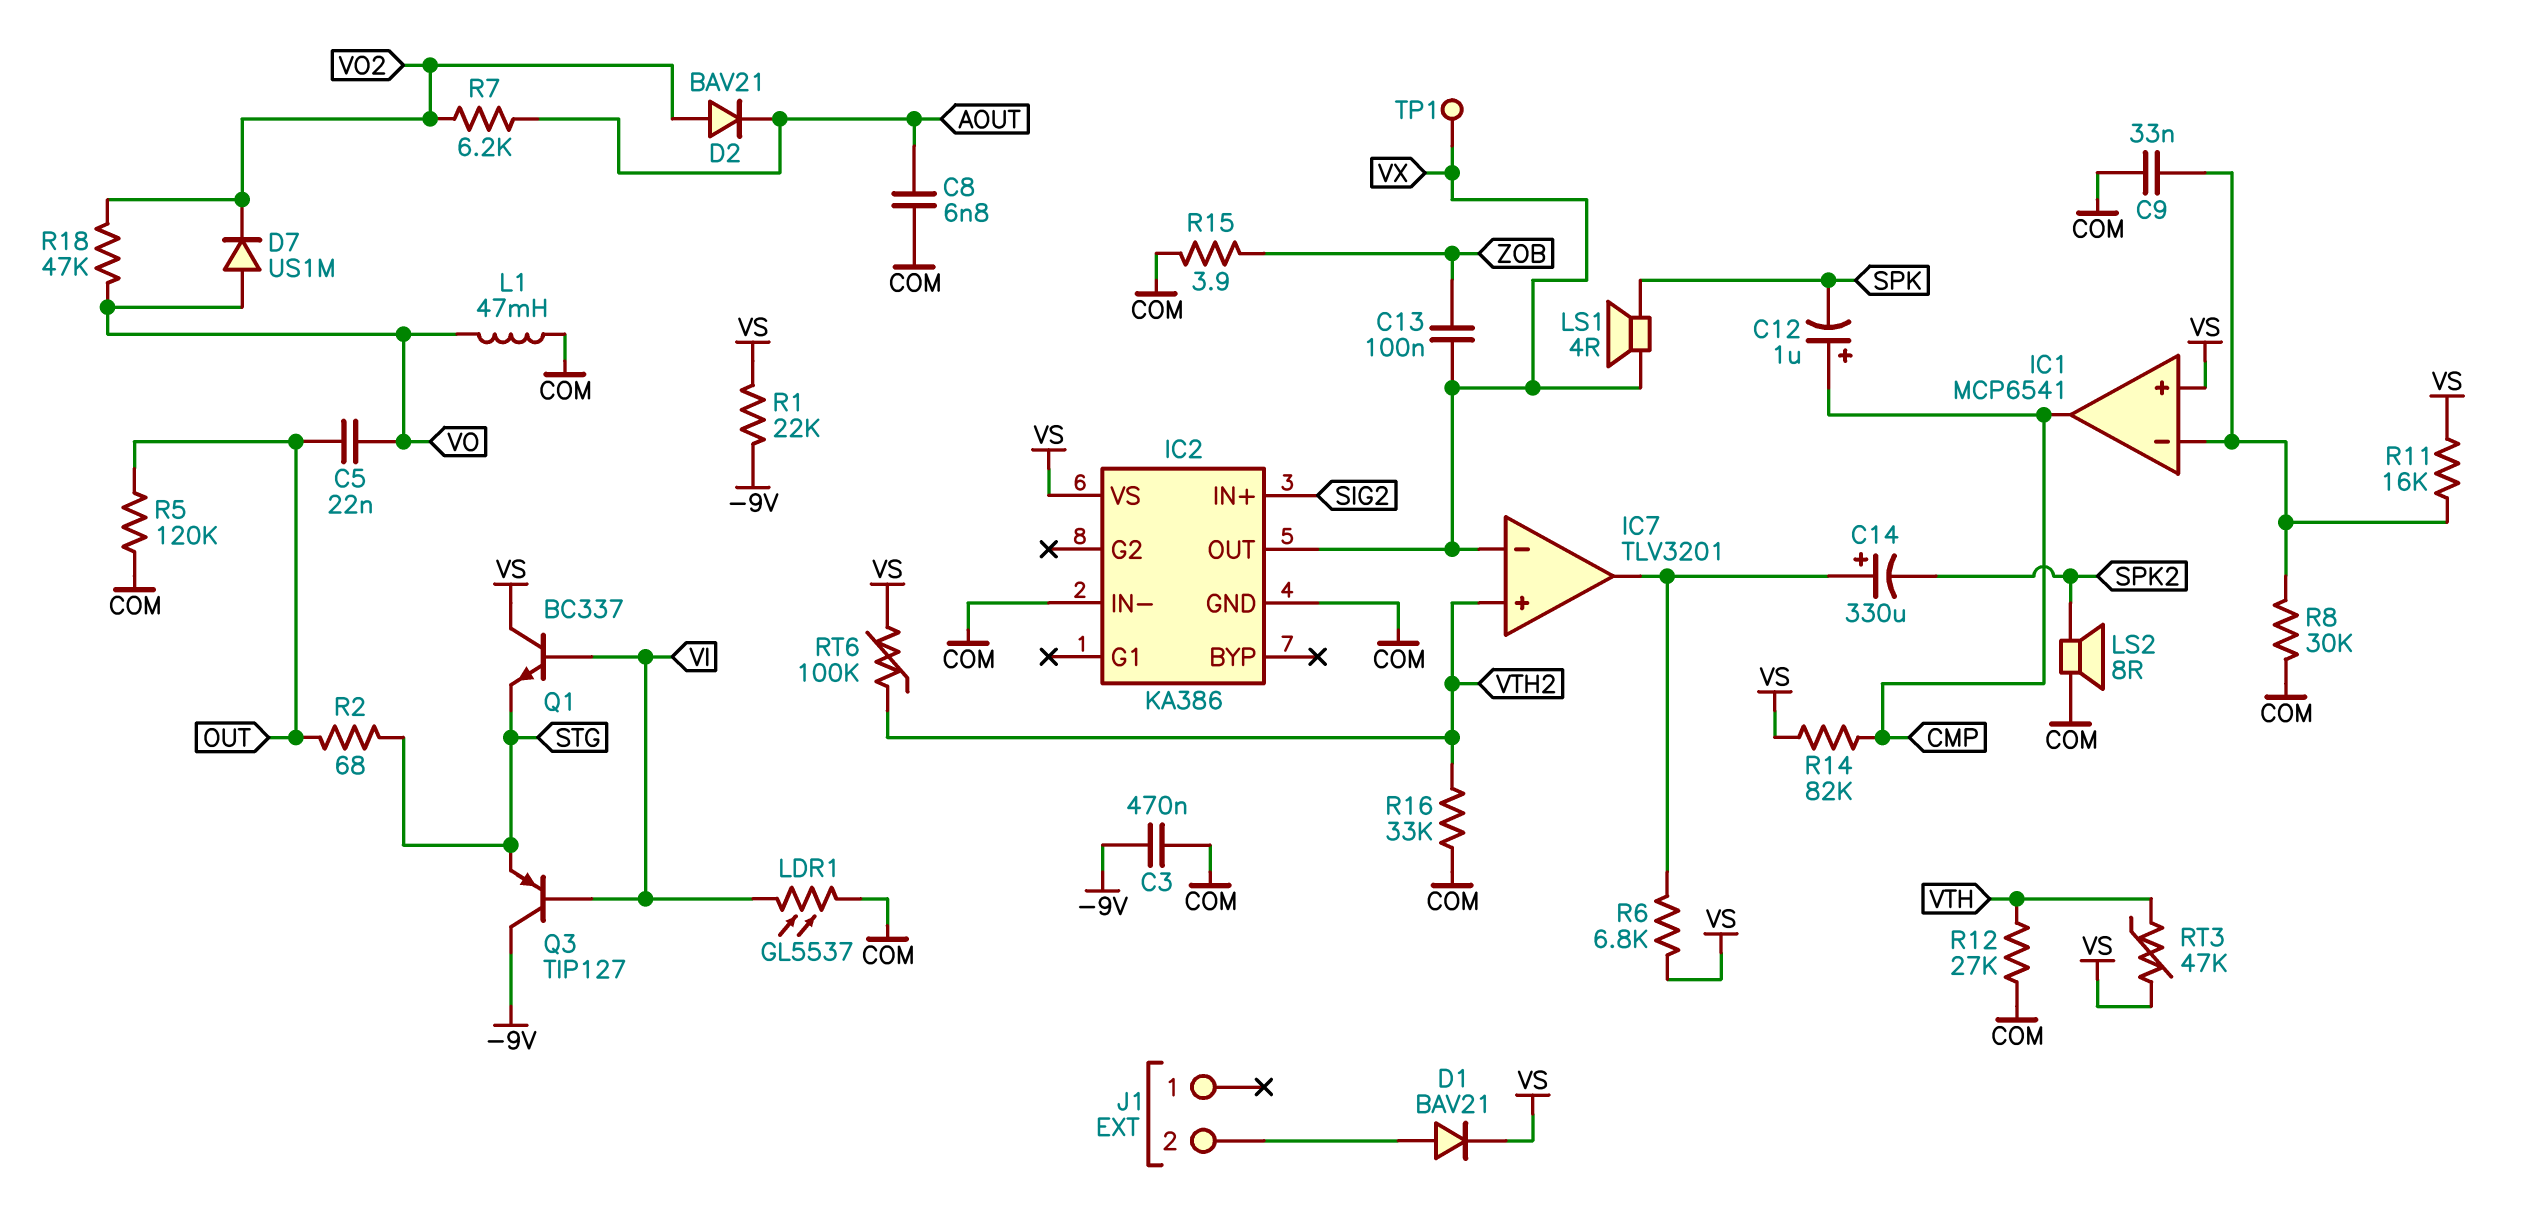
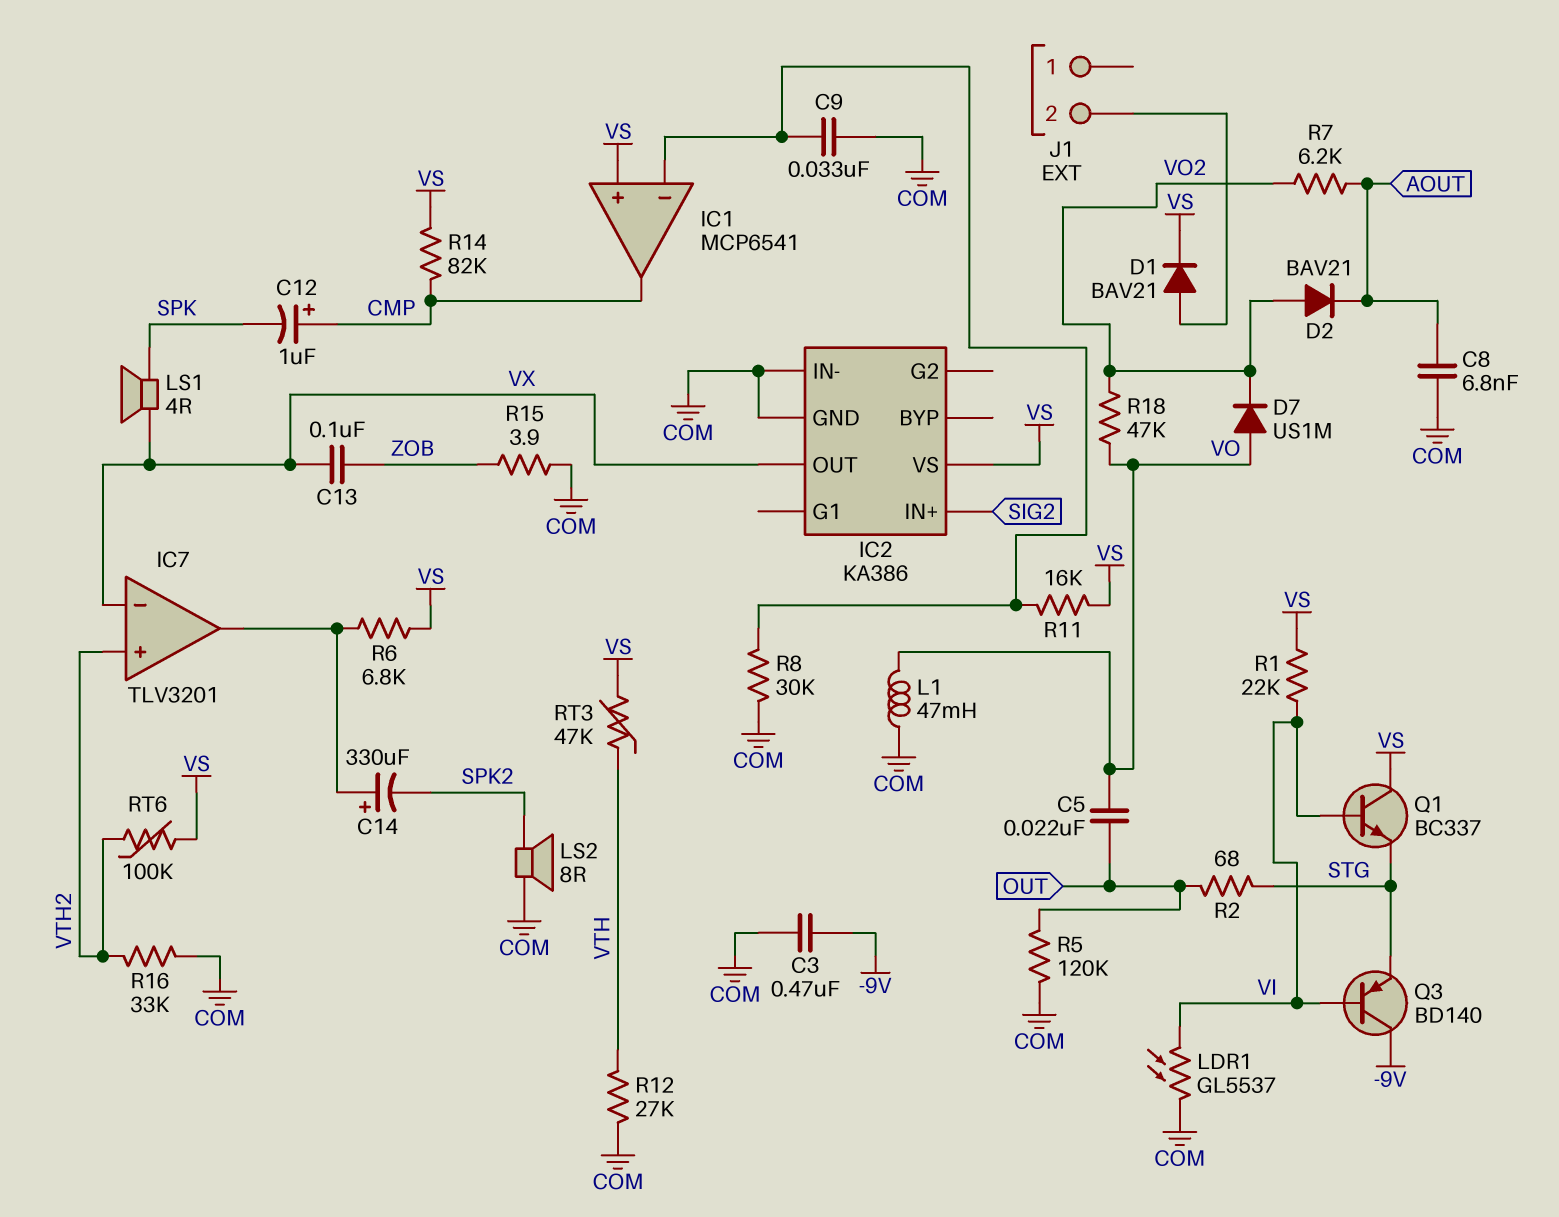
Q3: PNP TIP127 (B VI, C -9V, E STG) -> PNP BD140 (B VI, C -9V, E STG)
R1: 22k (-9V, VS) -> 22k (VI, VS)
TP1: test point (VX) -> none

